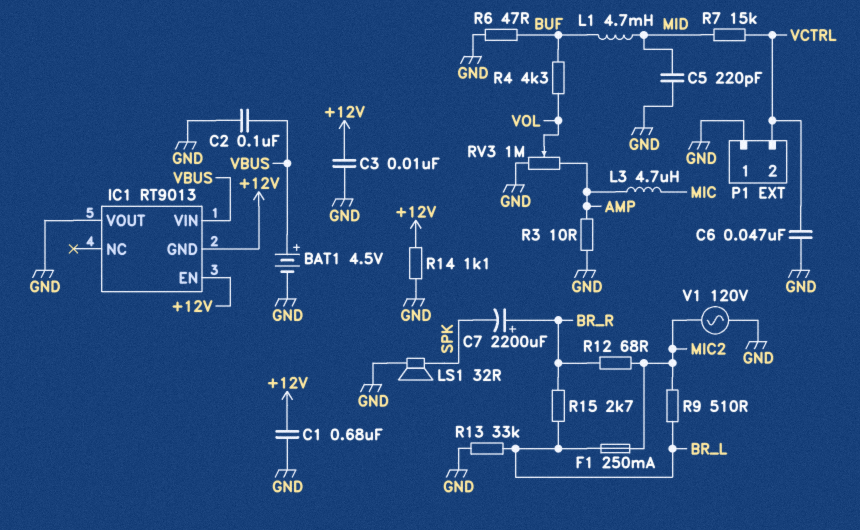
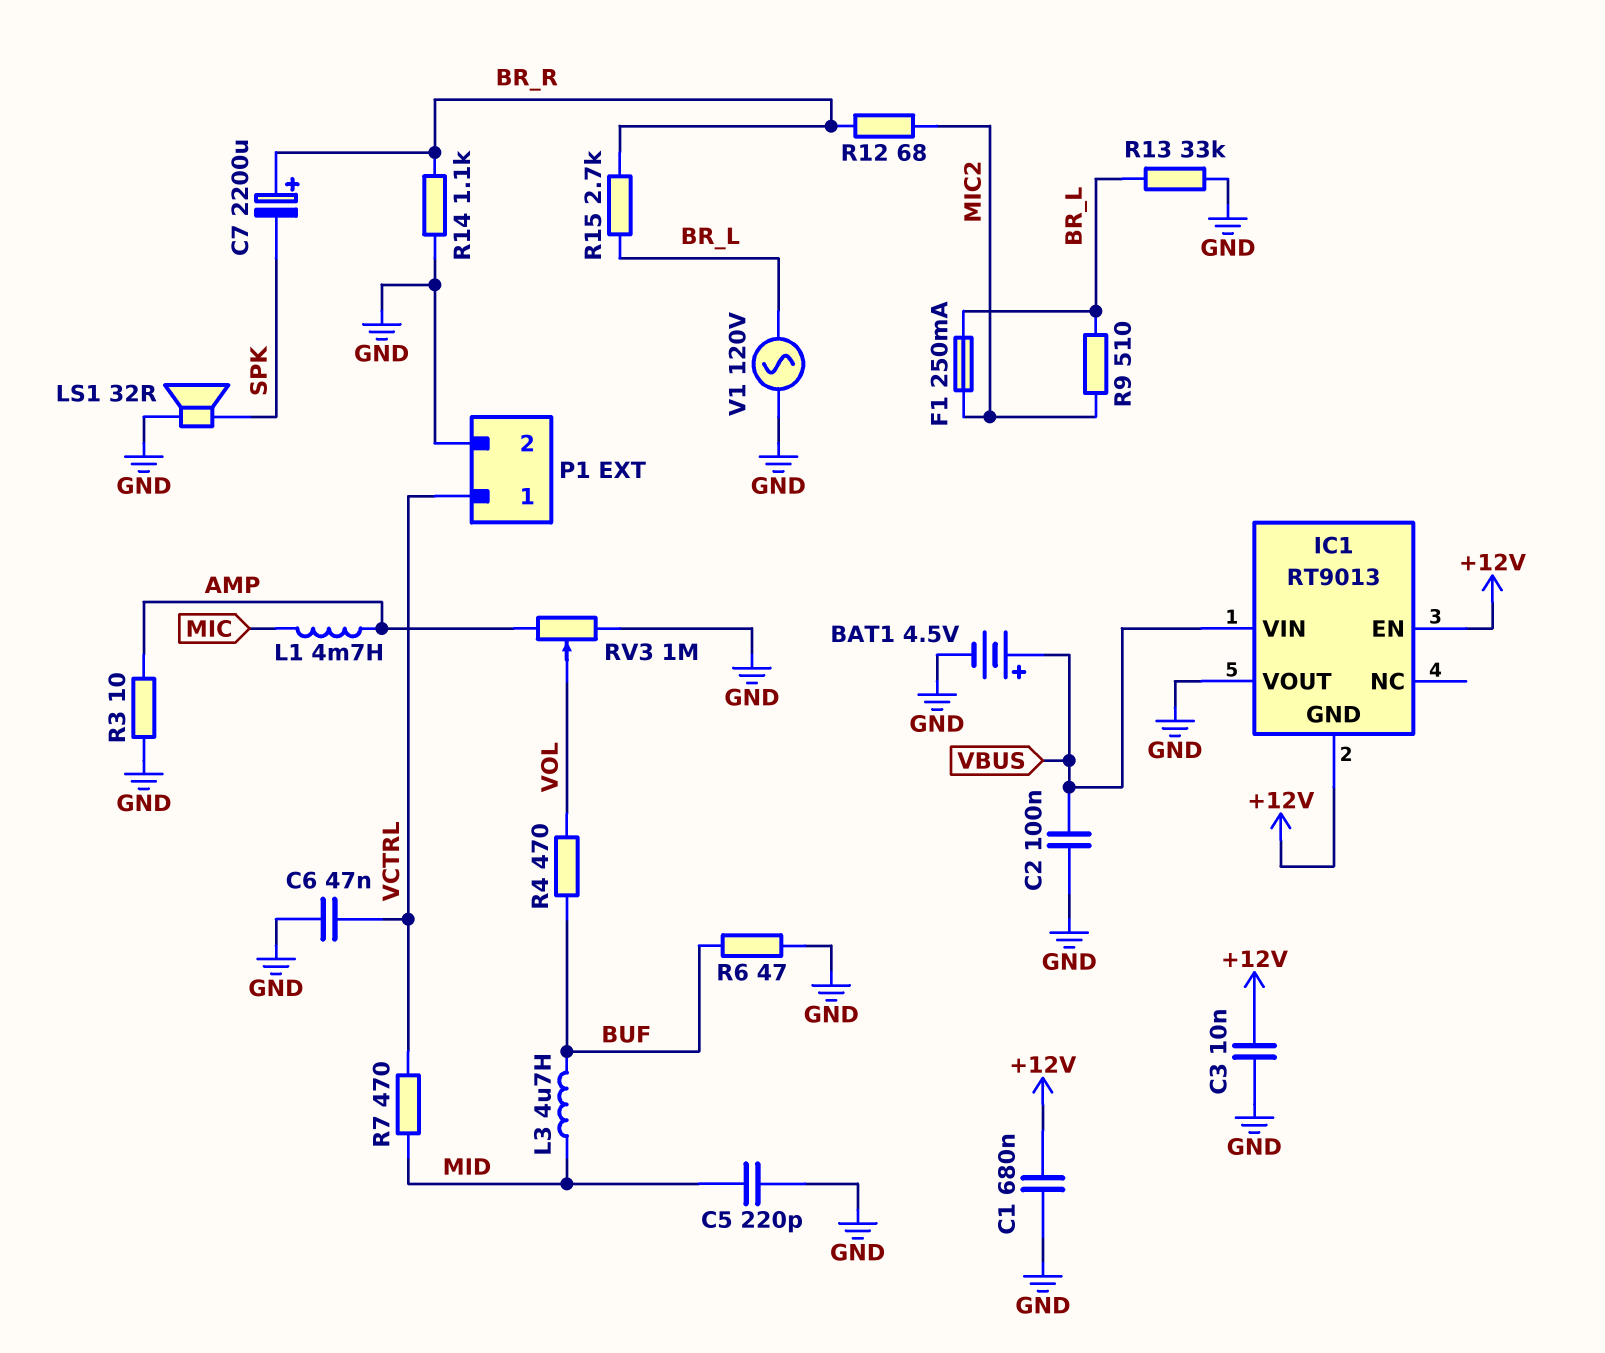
L1: 4.7mH (BUF, MID) -> 4.7mH (AMP, MIC)
L3: 4.7uH (AMP, MIC) -> 4.7uH (BUF, MID)
P1 pin 1: GND -> VCTRL
P1 pin 2: VCTRL -> GND
R4: 4.3k (BUF, VOL) -> 470 (BUF, VOL)
R7: 15k (MID, VCTRL) -> 470 (MID, VCTRL)
R14: 1.1k (+12V, GND) -> 1.1k (BR_R, GND)
V1: AC 120V (GND, MIC2) -> AC 120V (BR_L, GND)

